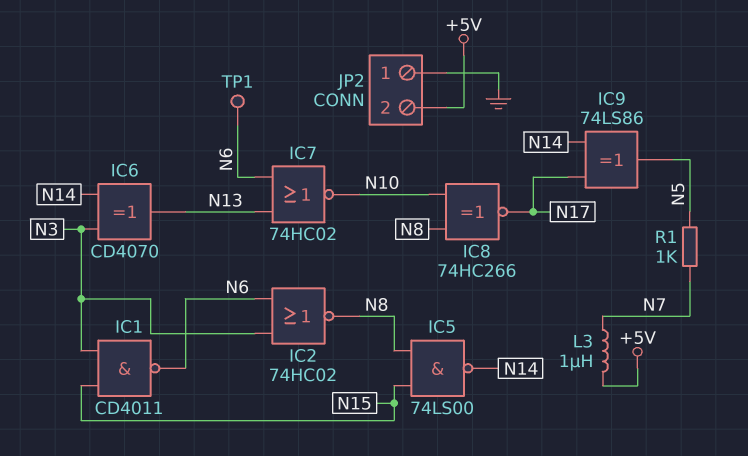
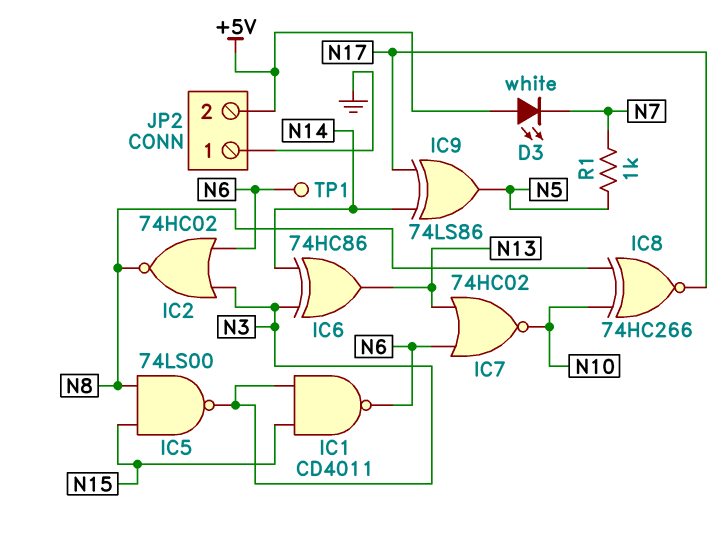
D3: none -> LED white (A +5V, K N7)
IC5: NAND 74LS00 (in N8, in N15, out N14) -> NAND 74LS00 (in N8, in N15, out N3)
IC6: XOR CD4070 (in N3, in N14, out N13) -> XOR 74HC86 (in N3, in N14, out N13)
L3: 1uH (+5V, N7) -> none

